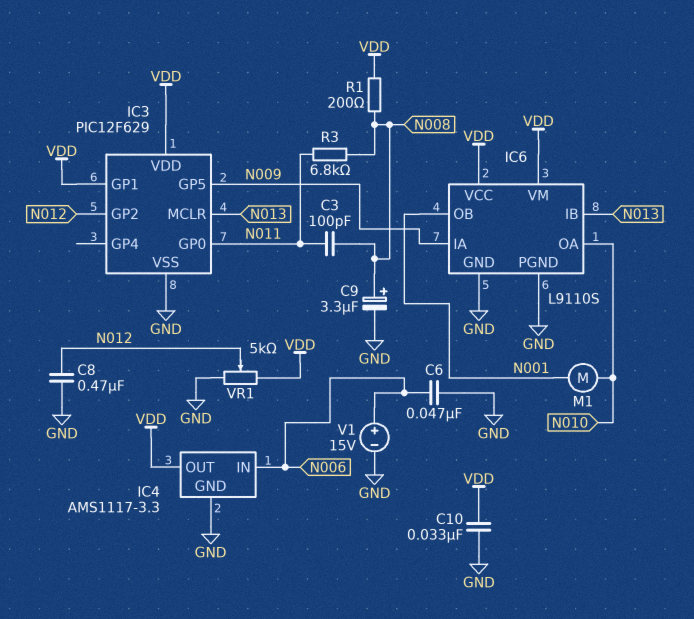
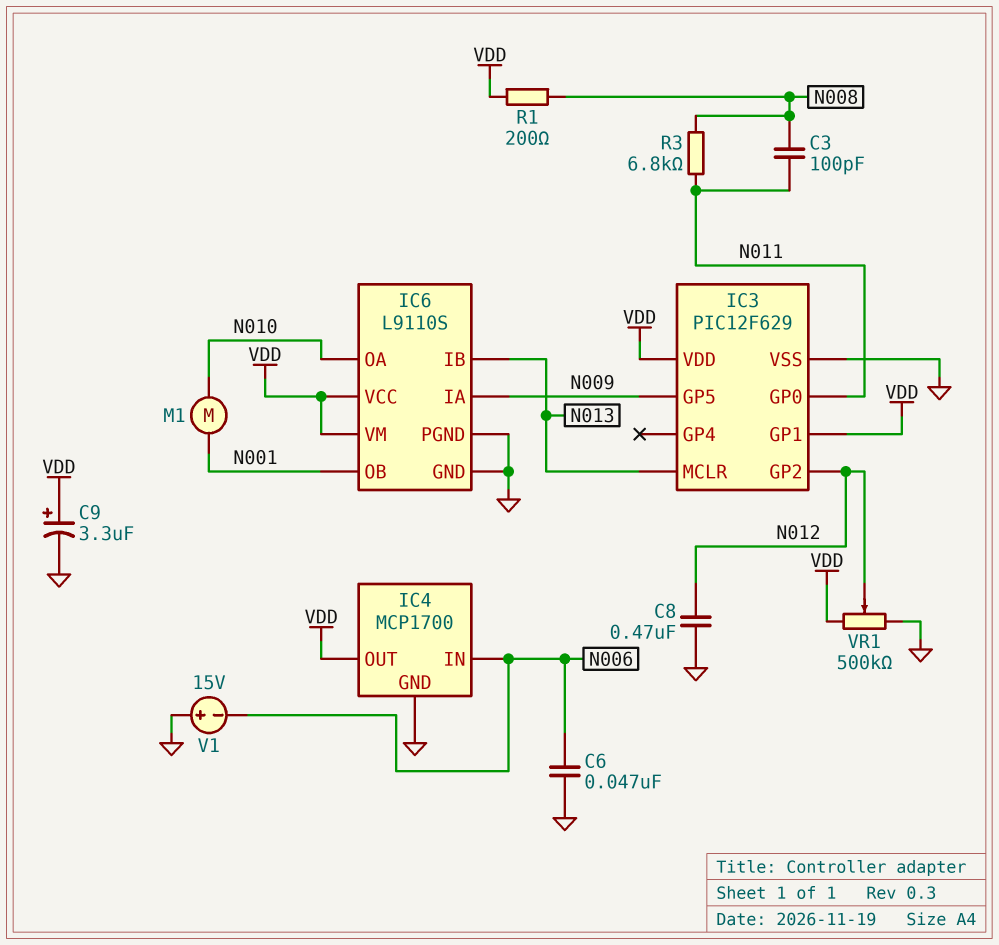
C9: 3.3uF (plus N008, minus GND) -> 3.3uF (plus VDD, minus GND)
C10: 33nF (GND, VDD) -> none
IC4: AMS1117-3.3 -> MCP1700
V1: 15V (plus N006, minus GND) -> 15V (plus GND, minus N006)
VR1: 5k (GND, VDD, wiper N012) -> 500k (GND, VDD, wiper N012)

